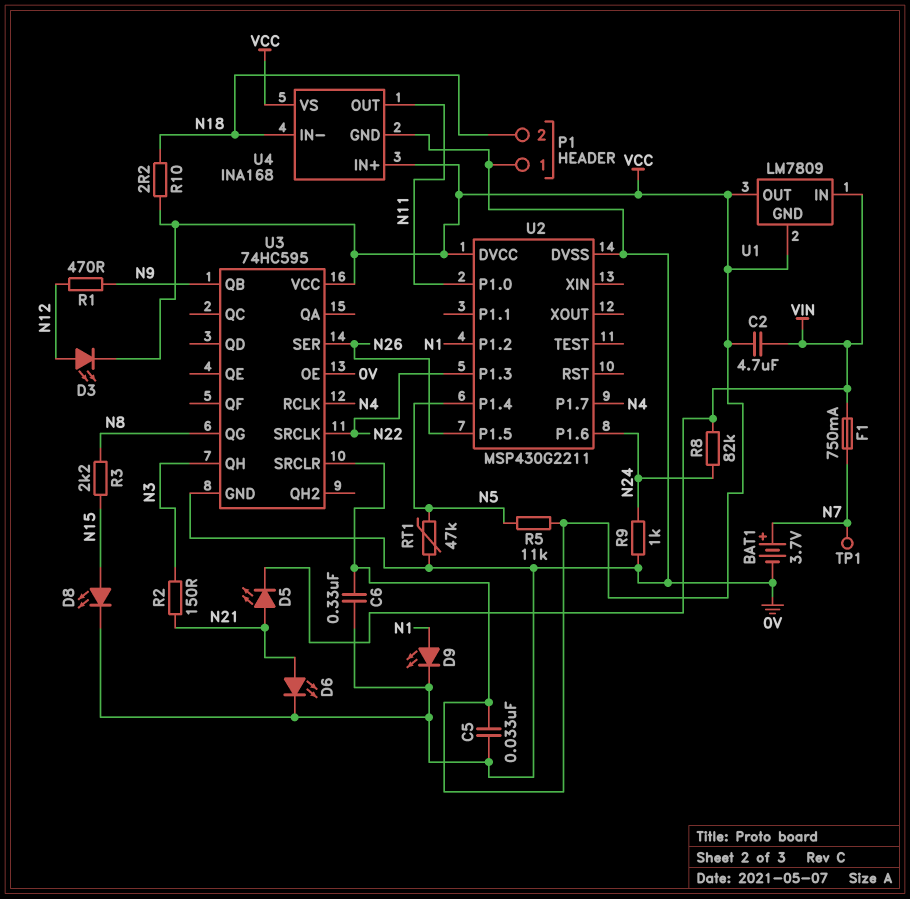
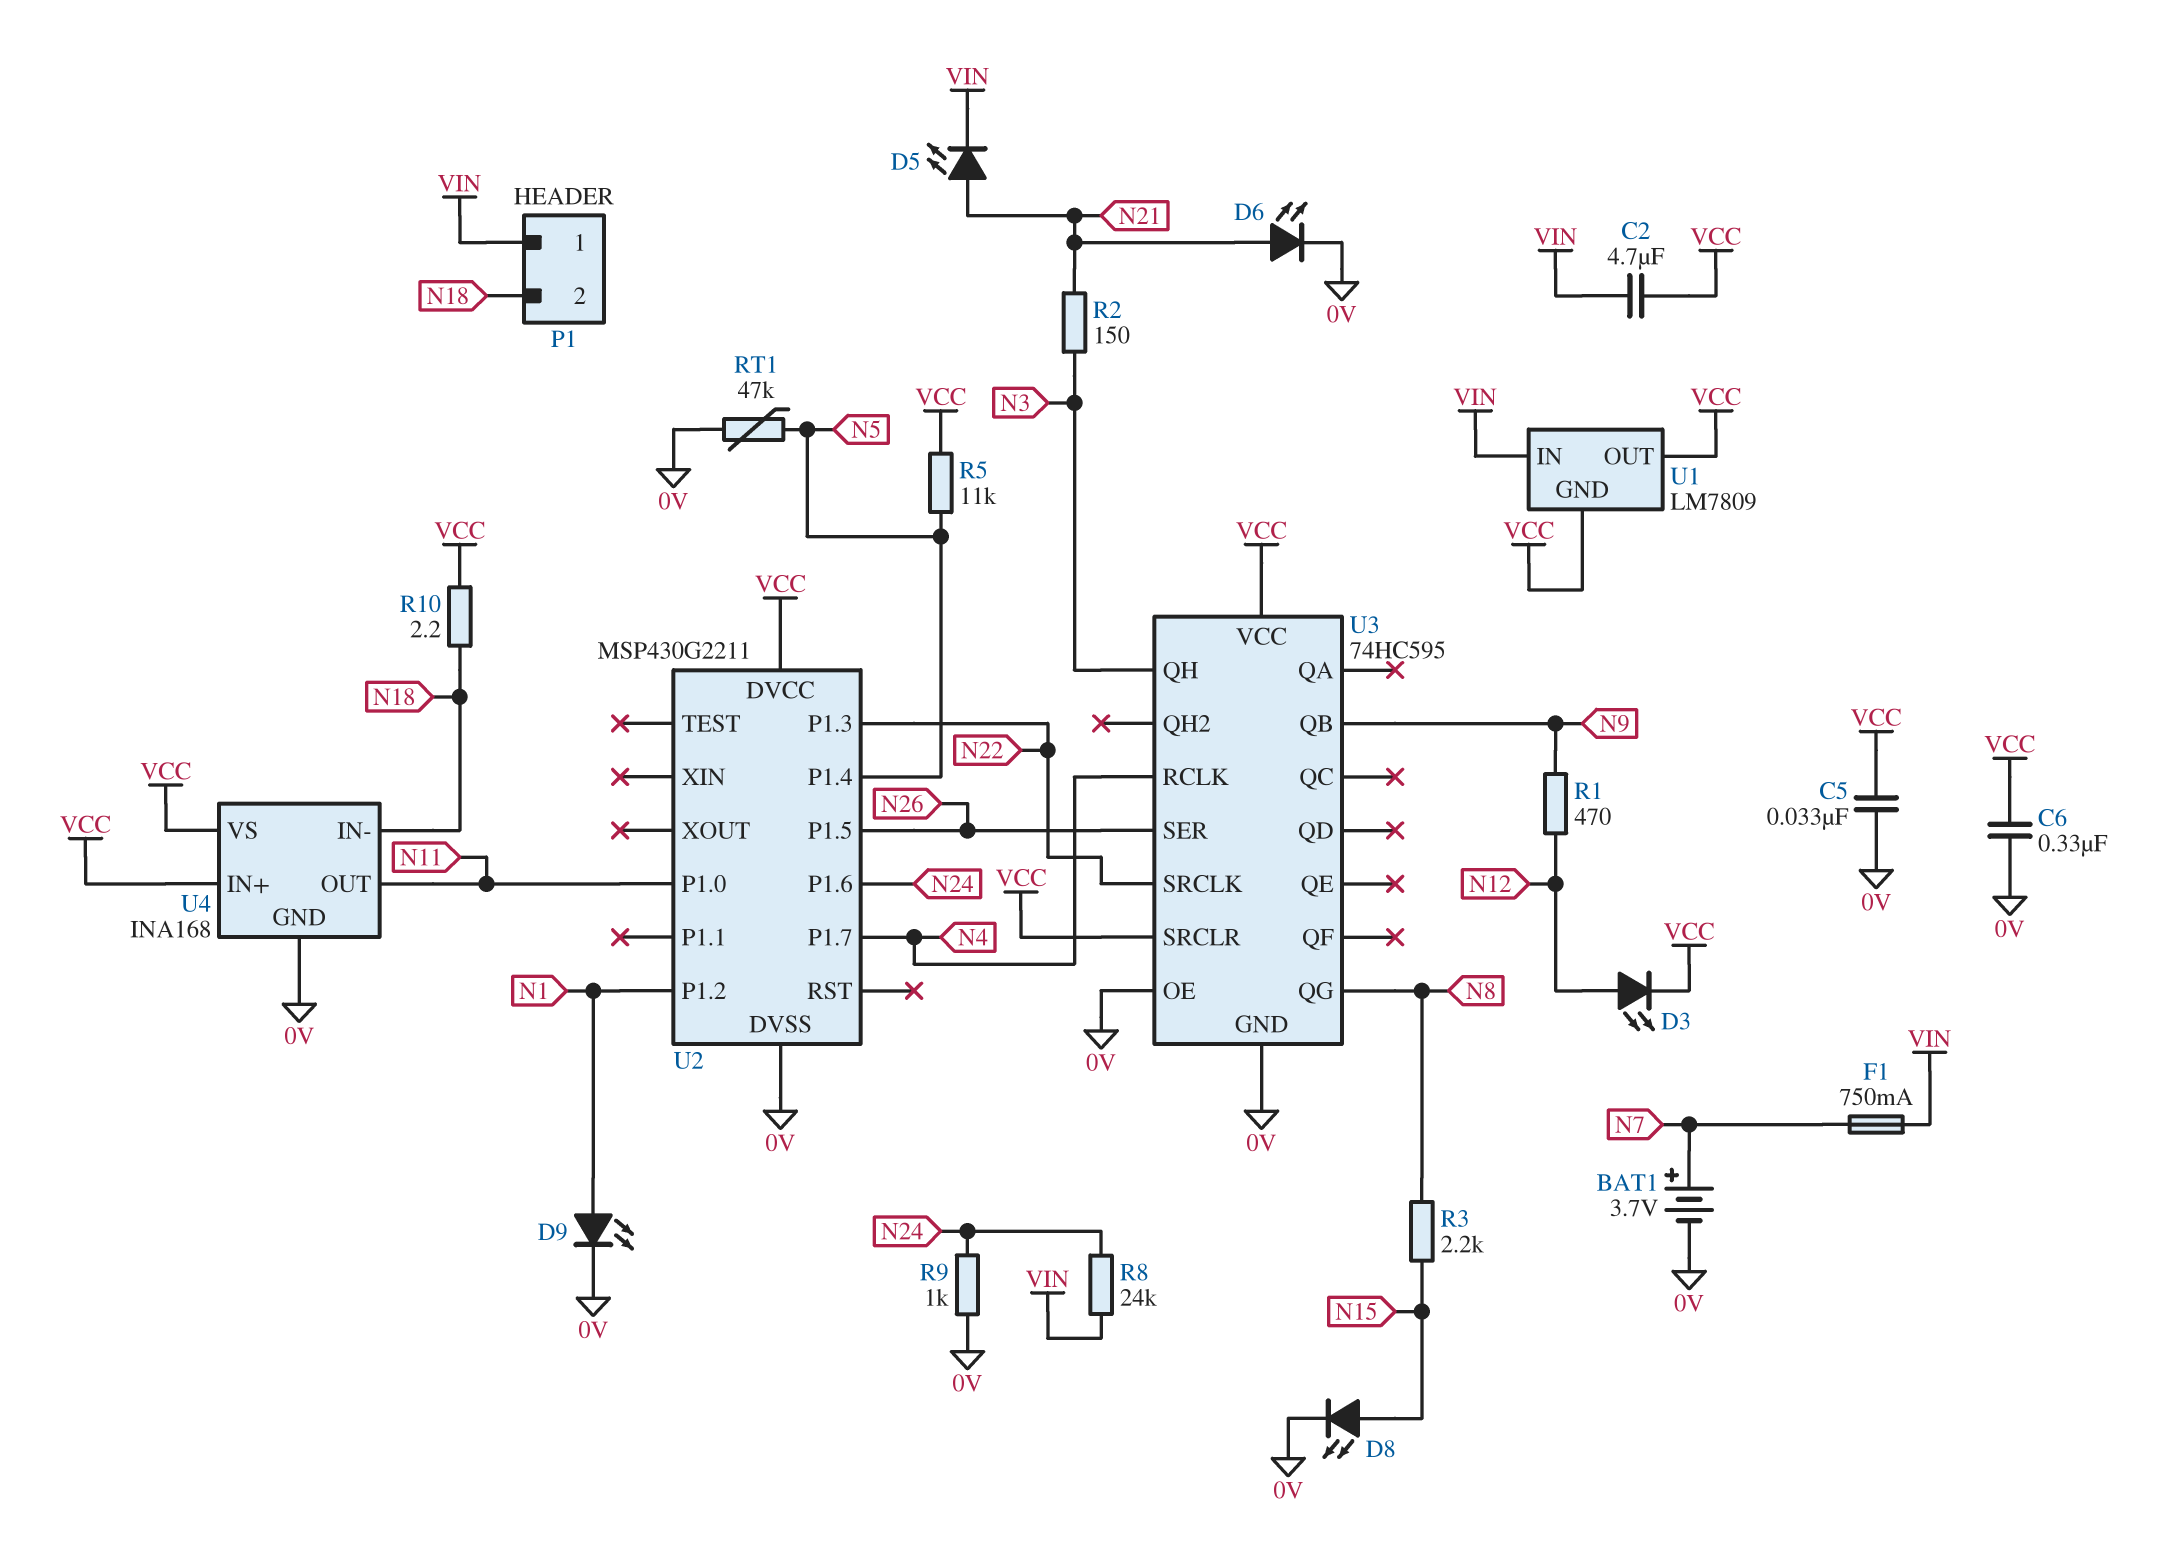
P1 pin 1: 0V -> VIN
R8: 82k (N24, VIN) -> 24k (N24, VIN)
TP1: test point (N7) -> none

